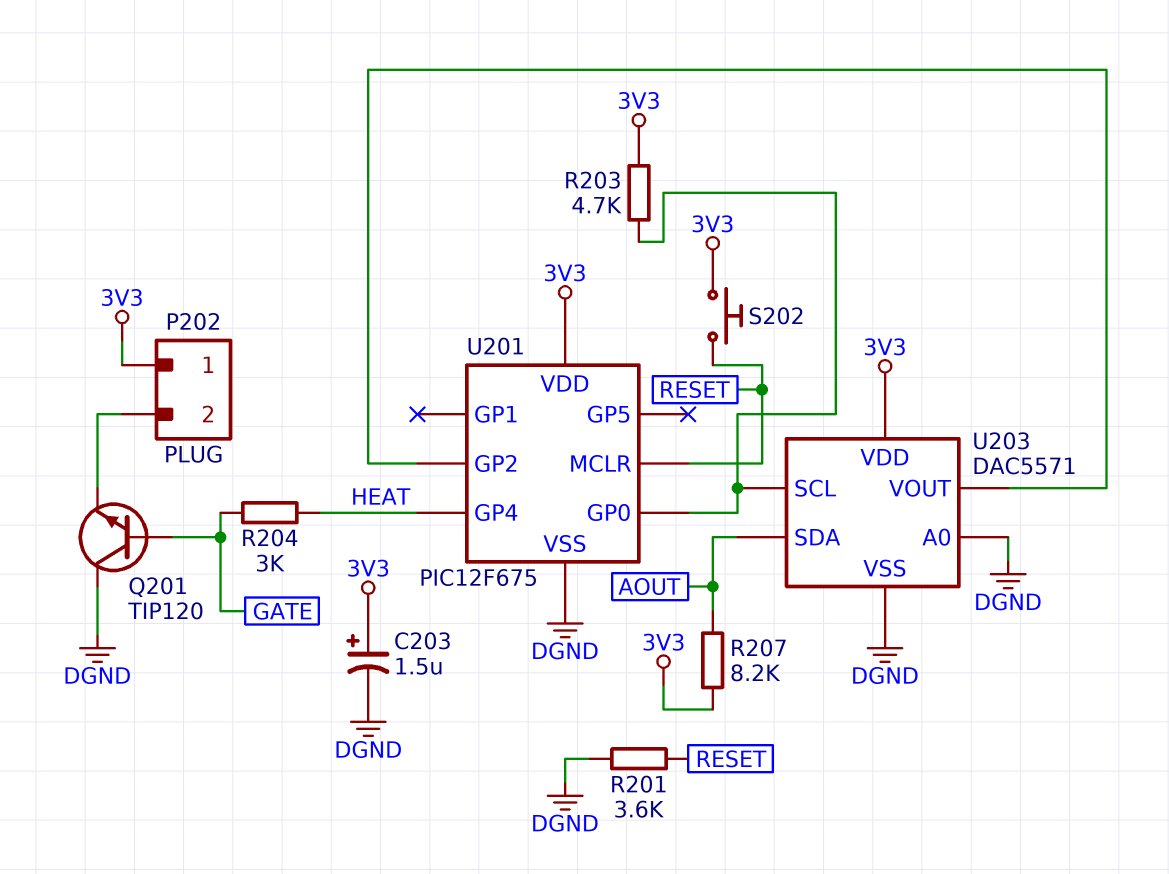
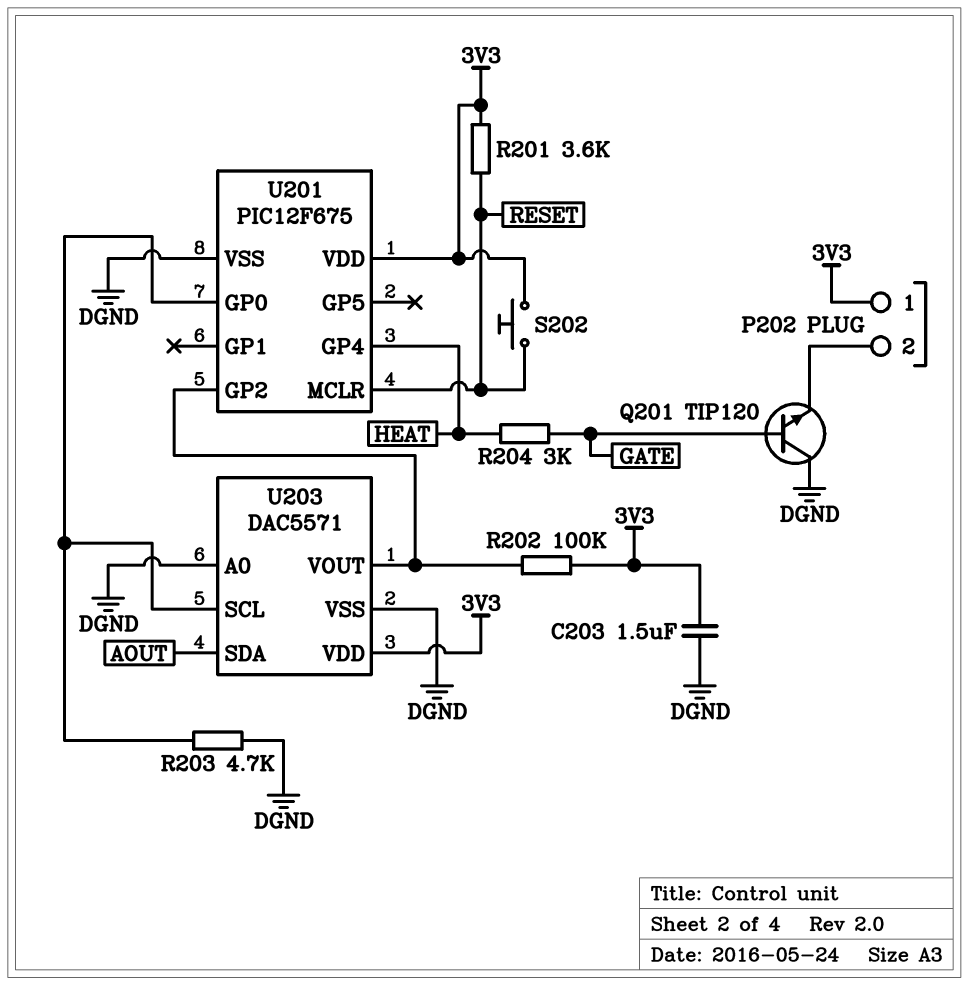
C203: 1.5uF (plus 3V3, minus DGND) -> 1.5uF (3V3, DGND)
R201: 3.6k (DGND, RESET) -> 3.6k (3V3, RESET)
R202: none -> 100k (3V3, U201/GP2)
R203: 4.7k (3V3, U201/GP0) -> 4.7k (DGND, U201/GP0)
R207: 8.2k (3V3, AOUT) -> none

